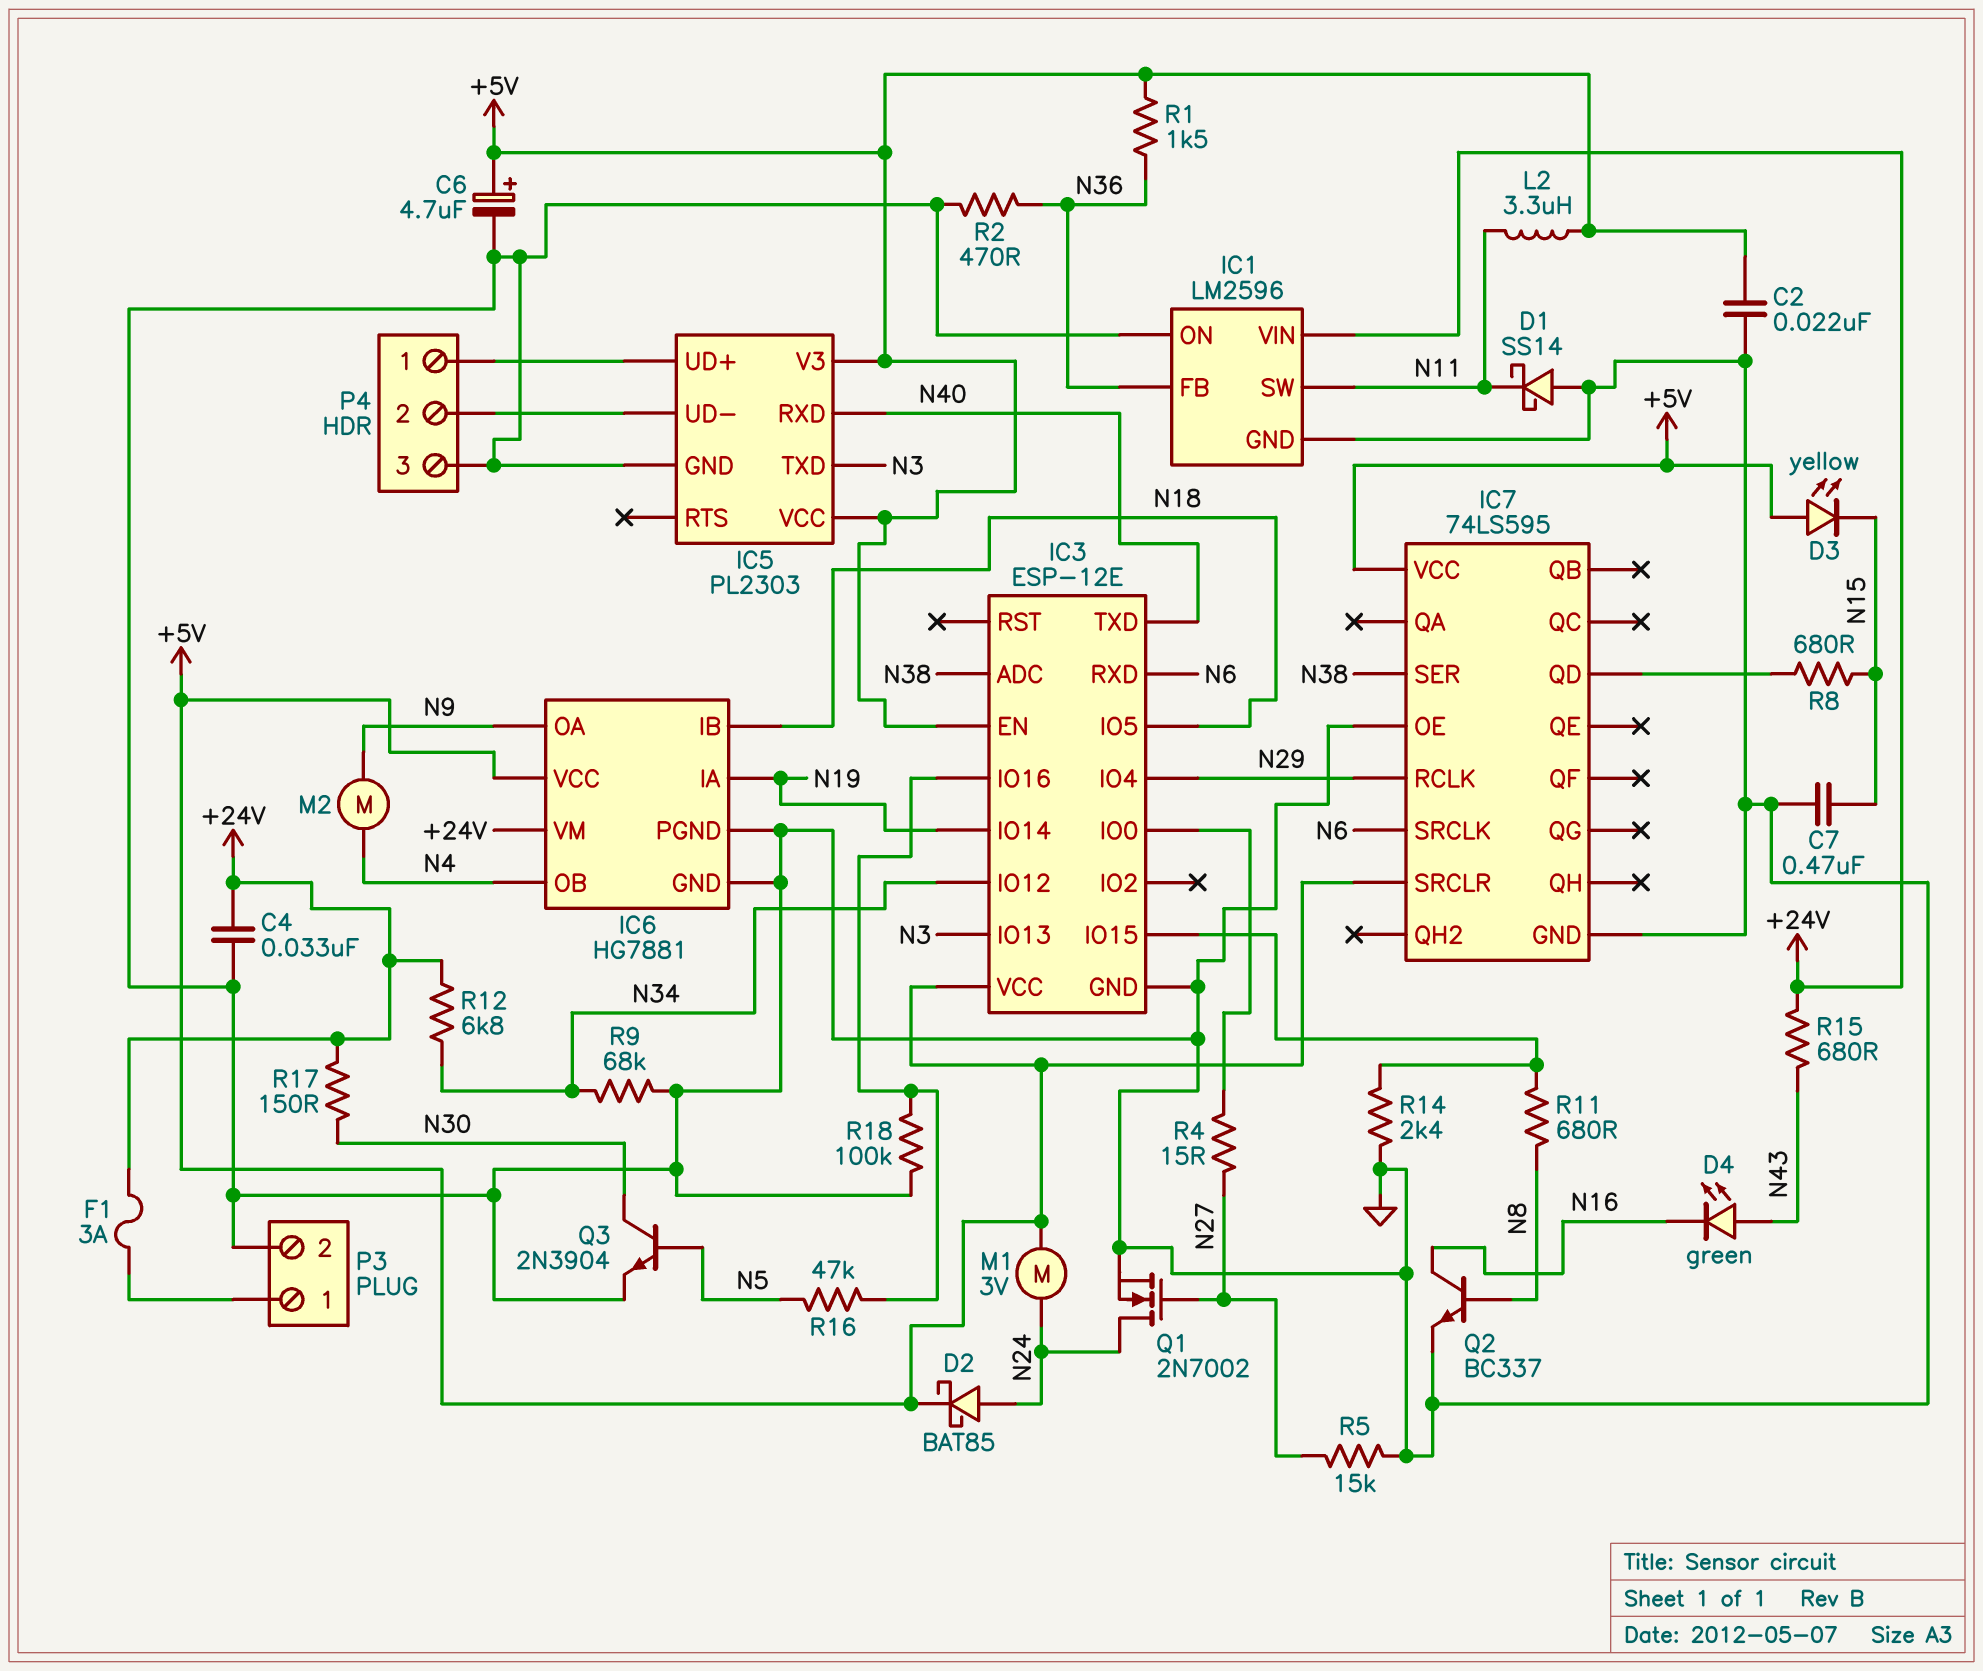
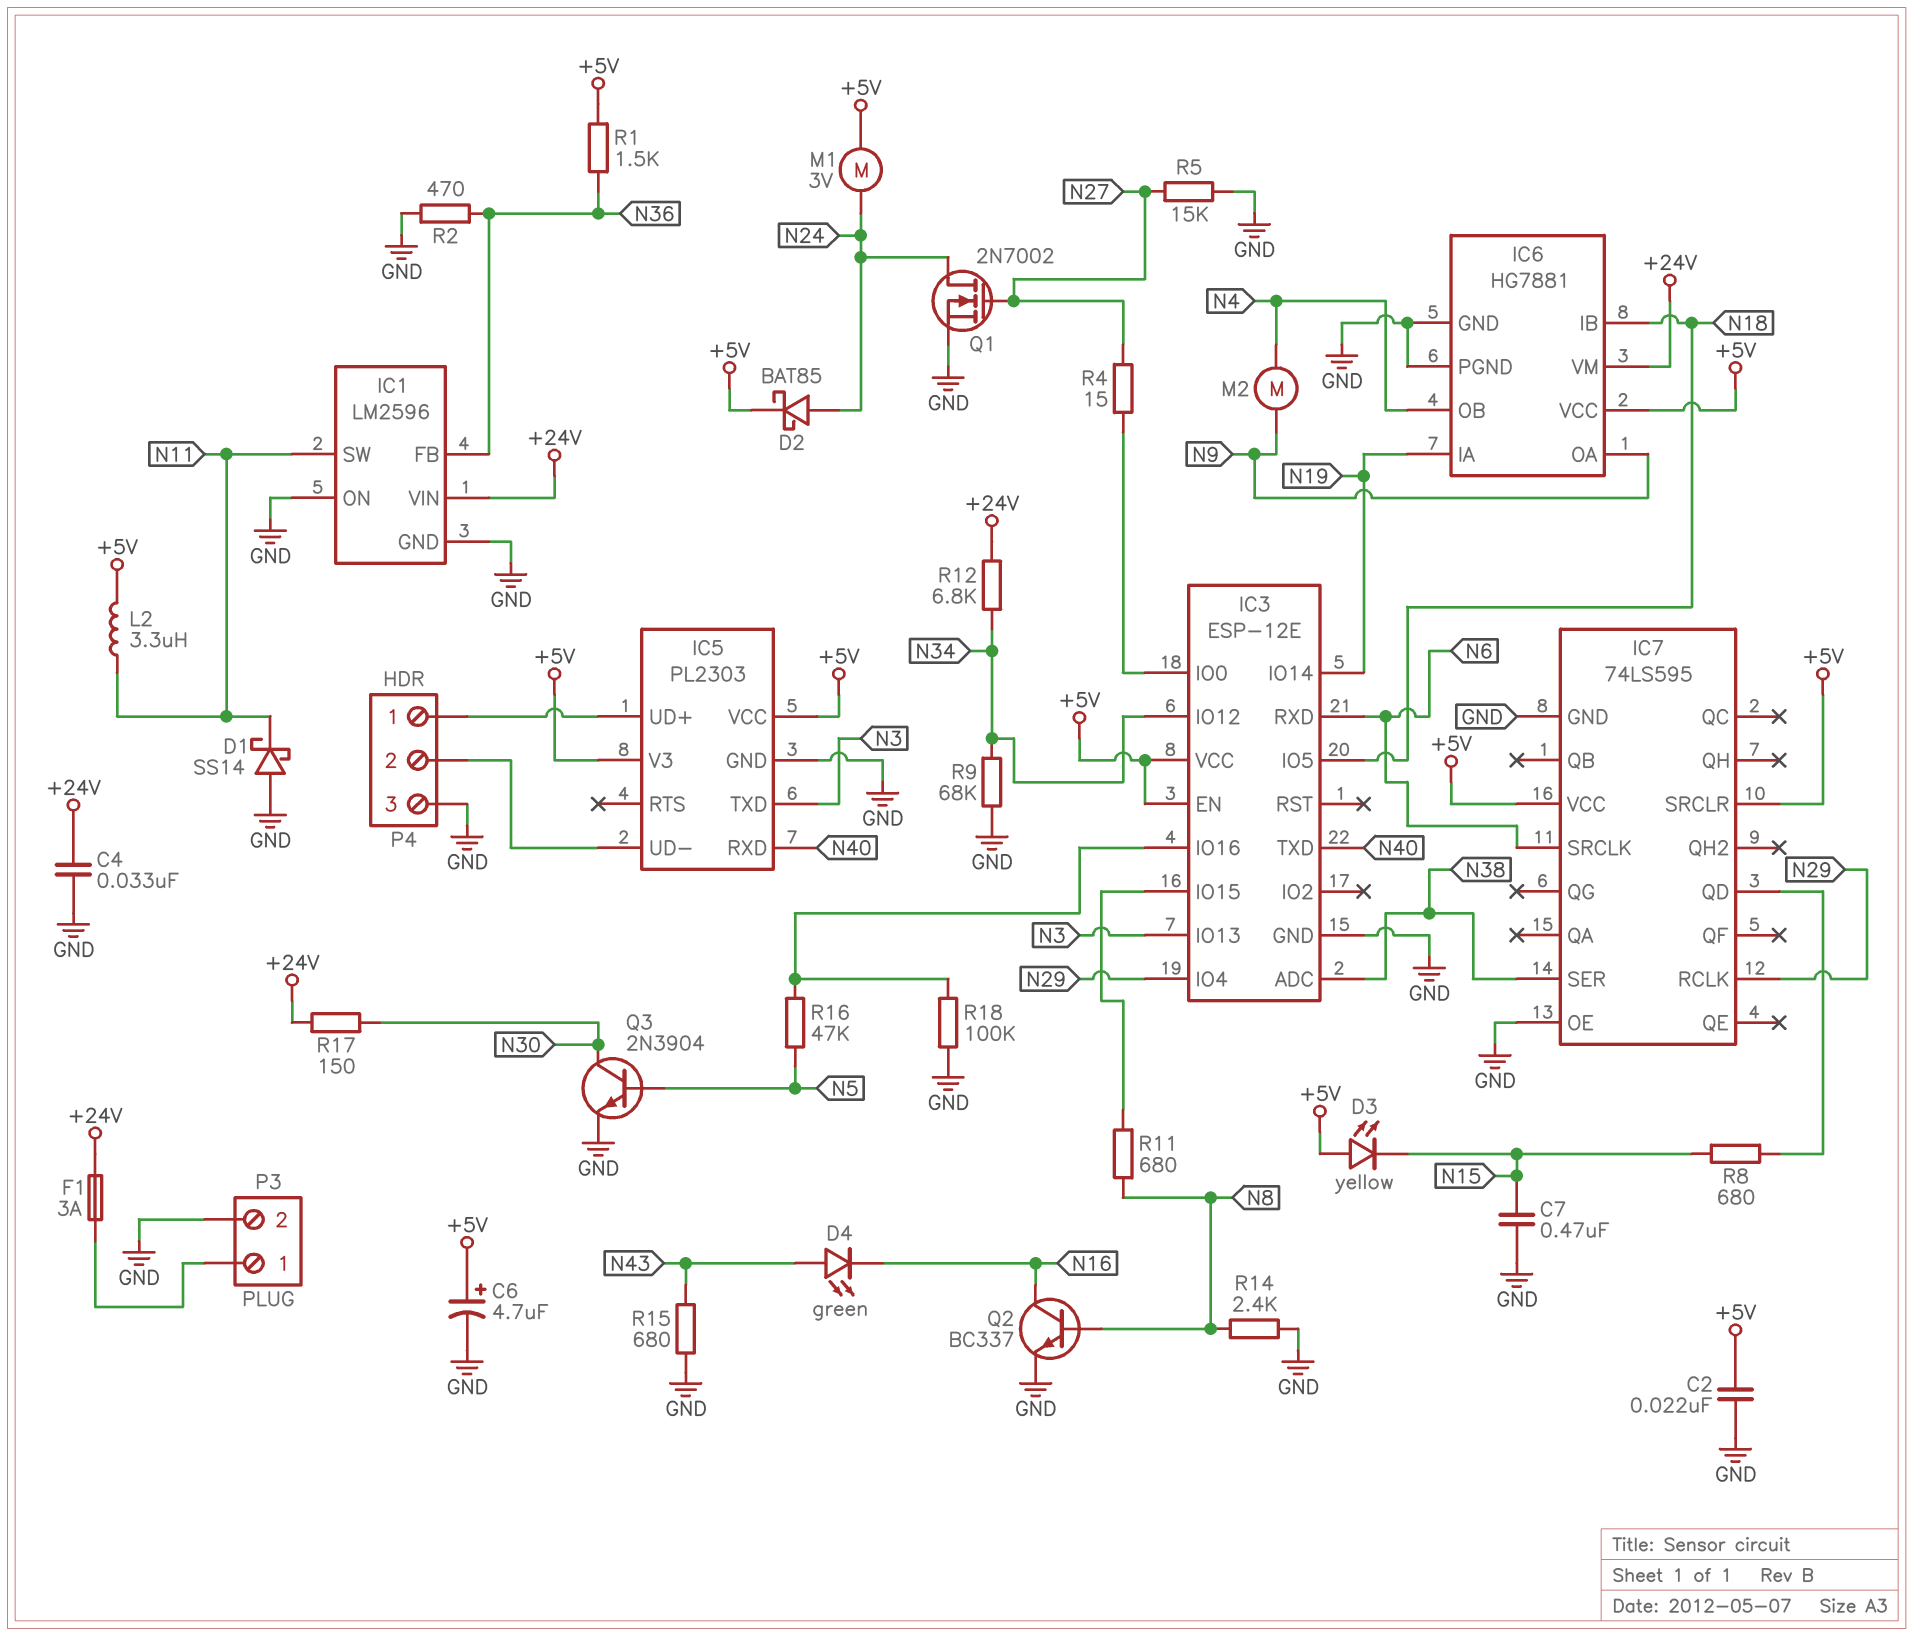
R14: 2.4k (GND, IC3/IO15) -> 2.4k (GND, N8)
R15: 680 (+24V, N43) -> 680 (GND, N43)

